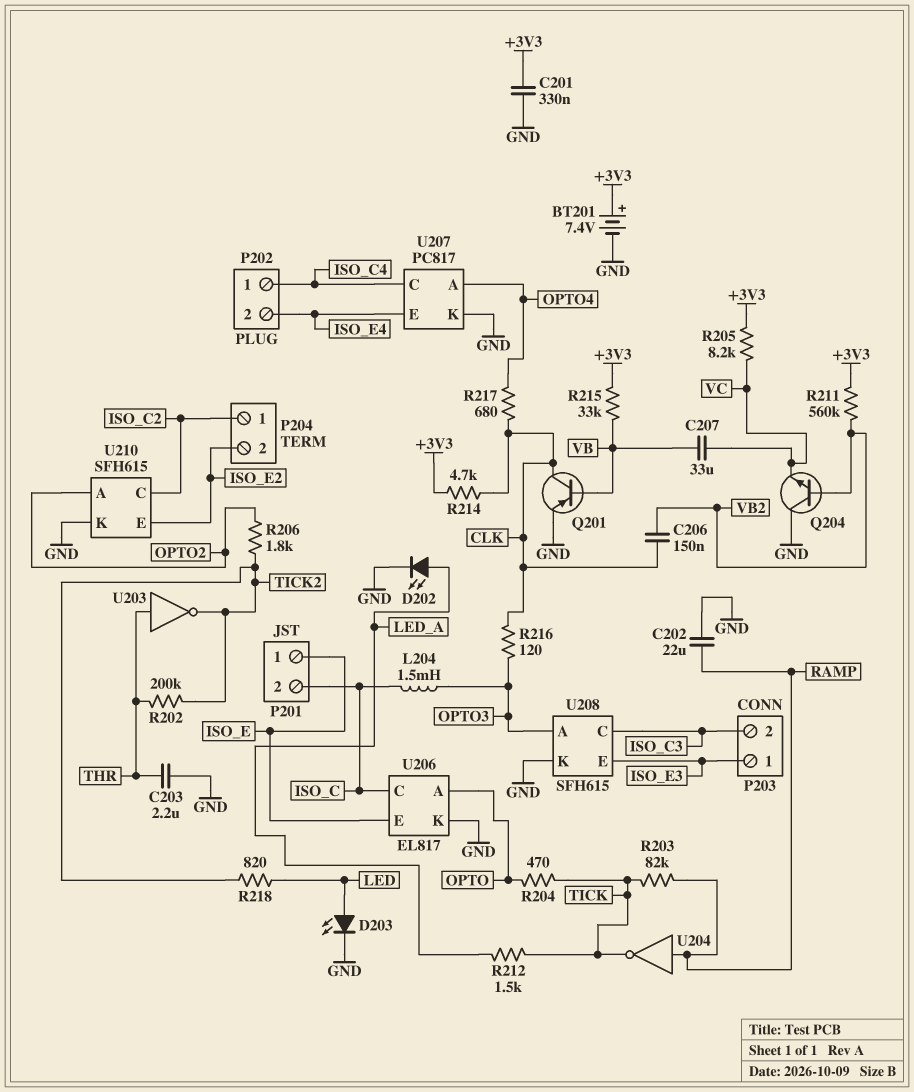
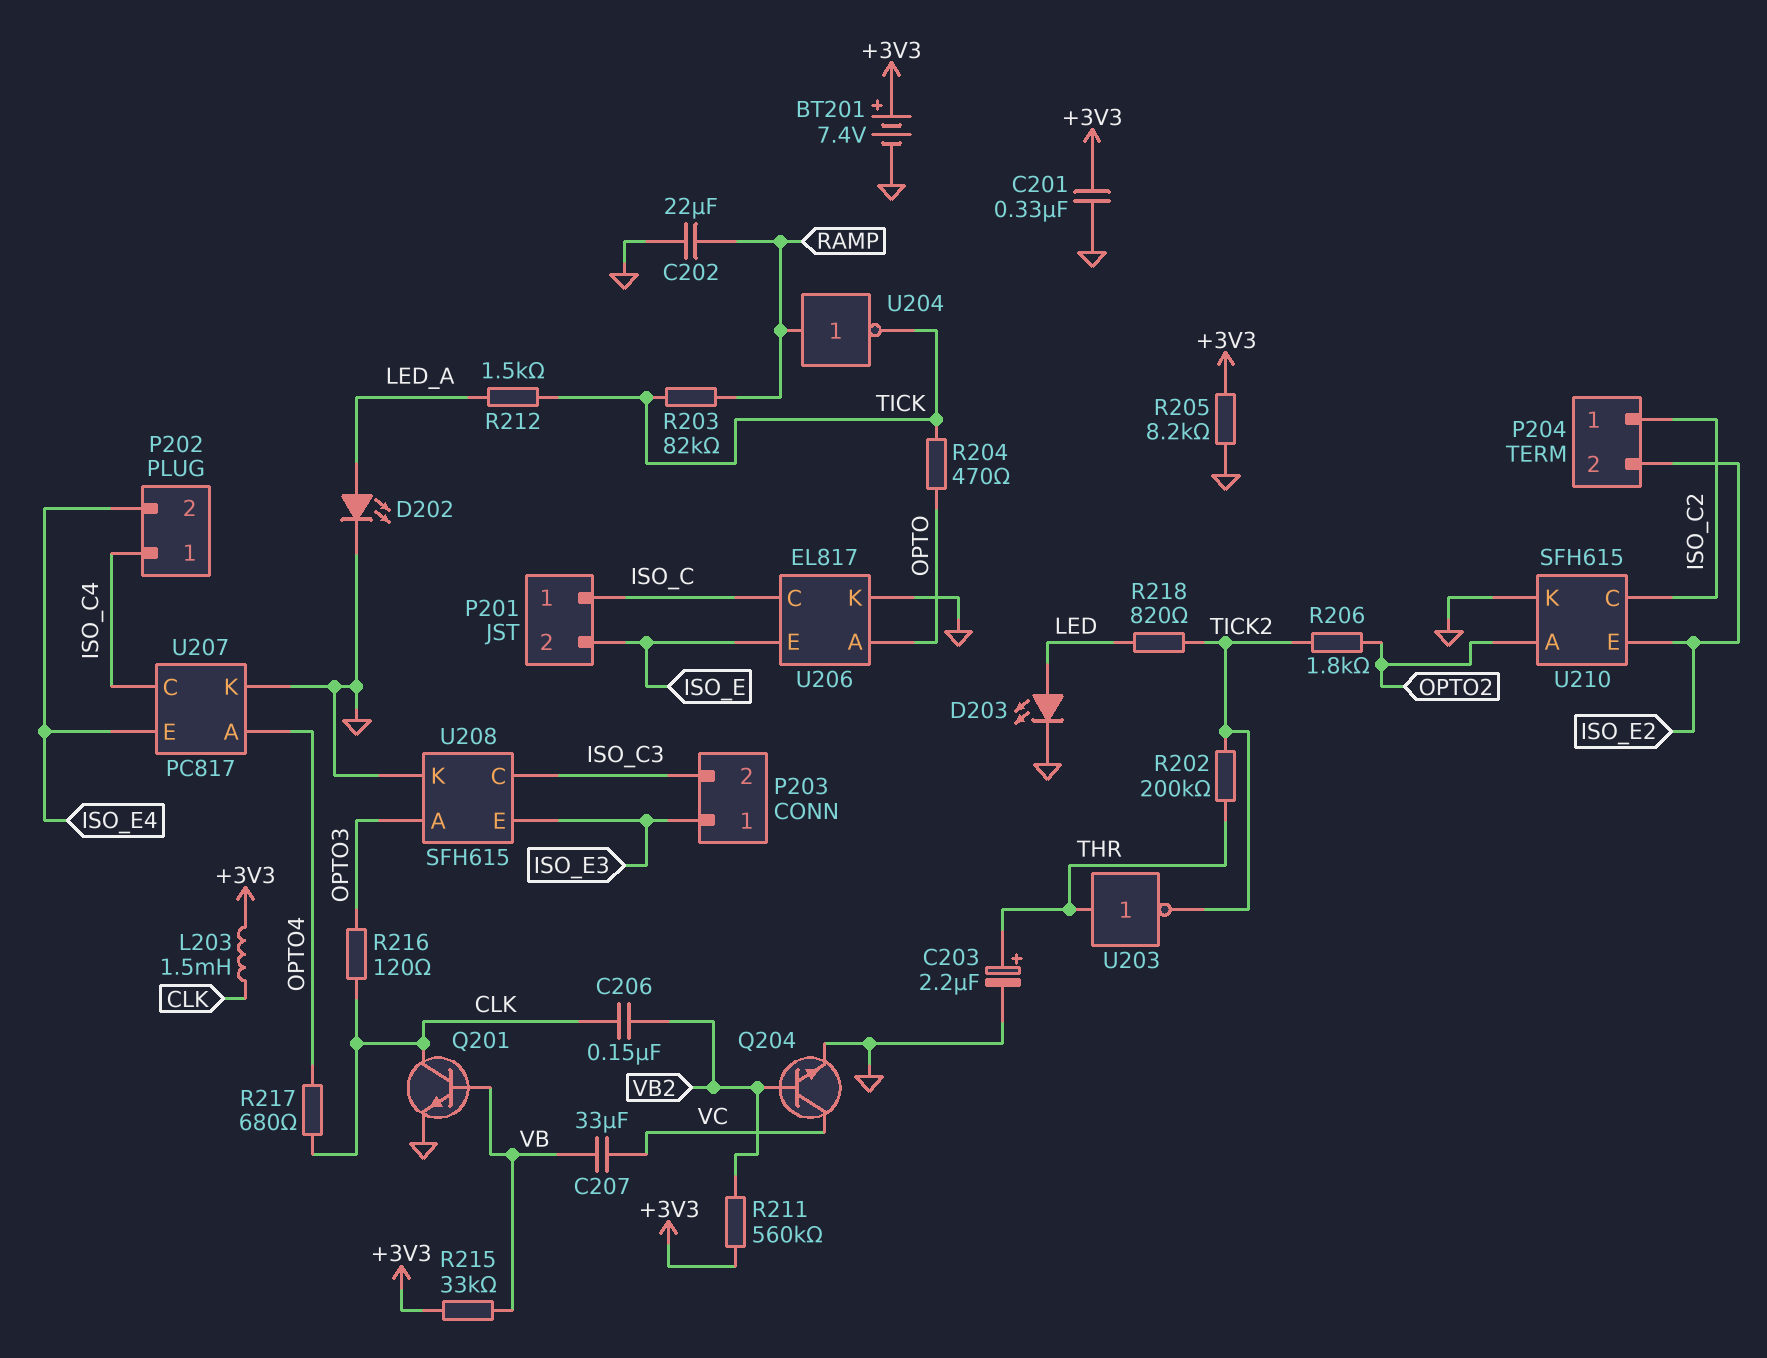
C203: 2.2uF (GND, THR) -> 2.2uF (plus THR, minus GND)
L203: none -> 1.5mH (+3V3, CLK)
L204: 1.5mH (ISO_C, OPTO3) -> none
P201 pin 1: ISO_E -> ISO_C
P201 pin 2: ISO_C -> ISO_E
Q201: PNP (B VB, C CLK, E GND) -> NPN (B VB, C CLK, E GND)
Q204: NPN (B VB2, C GND, E VC) -> NPN (B VB2, C VC, E GND)
R205: 8.2k (+3V3, VC) -> 8.2k (+3V3, GND)
R214: 4.7k (+3V3, CLK) -> none

